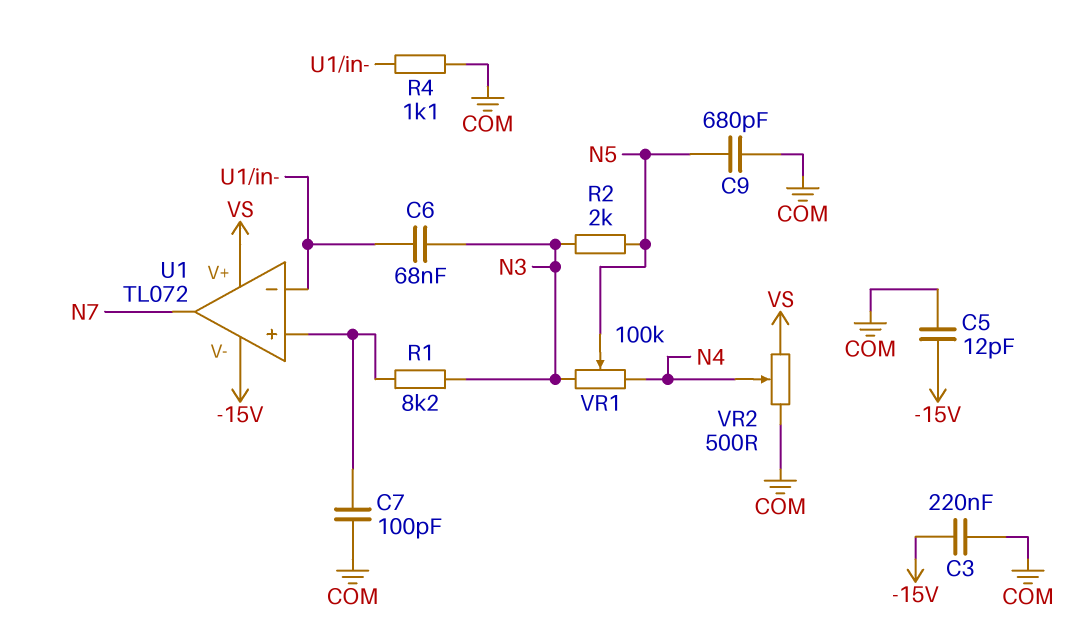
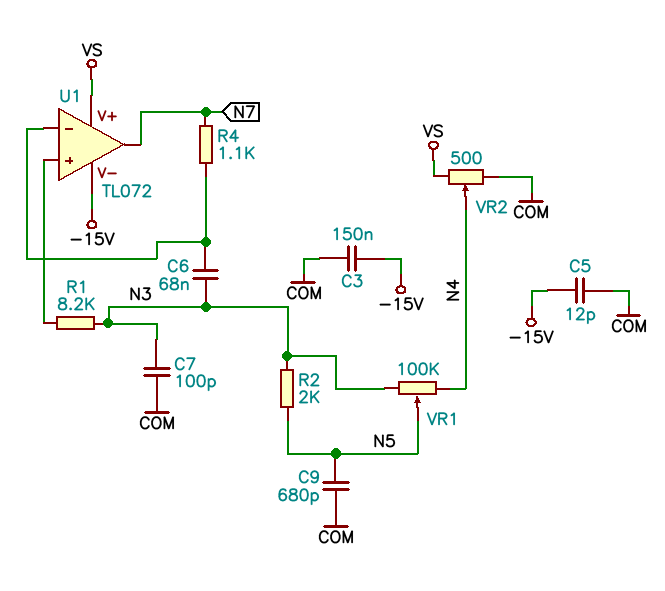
C3: 220nF (-15V, COM) -> 150nF (-15V, COM)
C7: 100pF (COM, U1/in+) -> 100pF (COM, N3)
R4: 1.1k (COM, U1/in-) -> 1.1k (N7, U1/in-)

